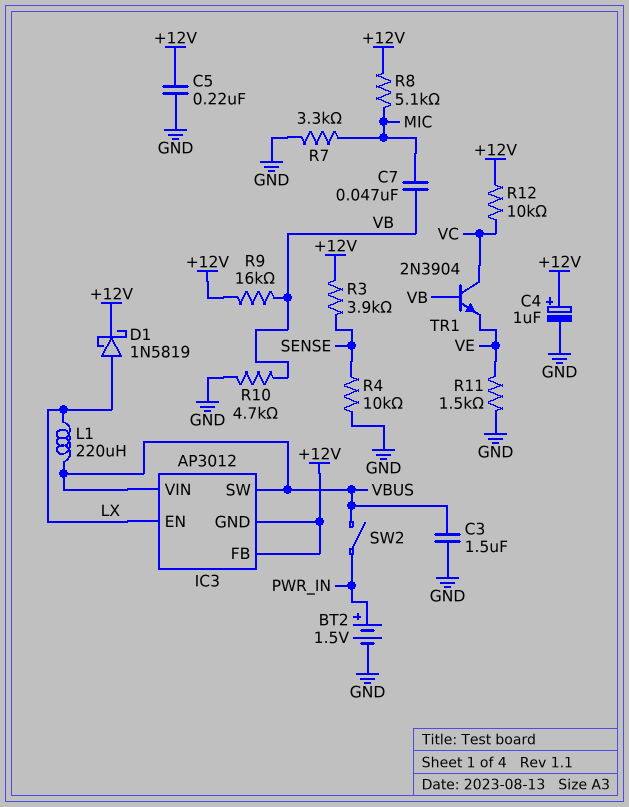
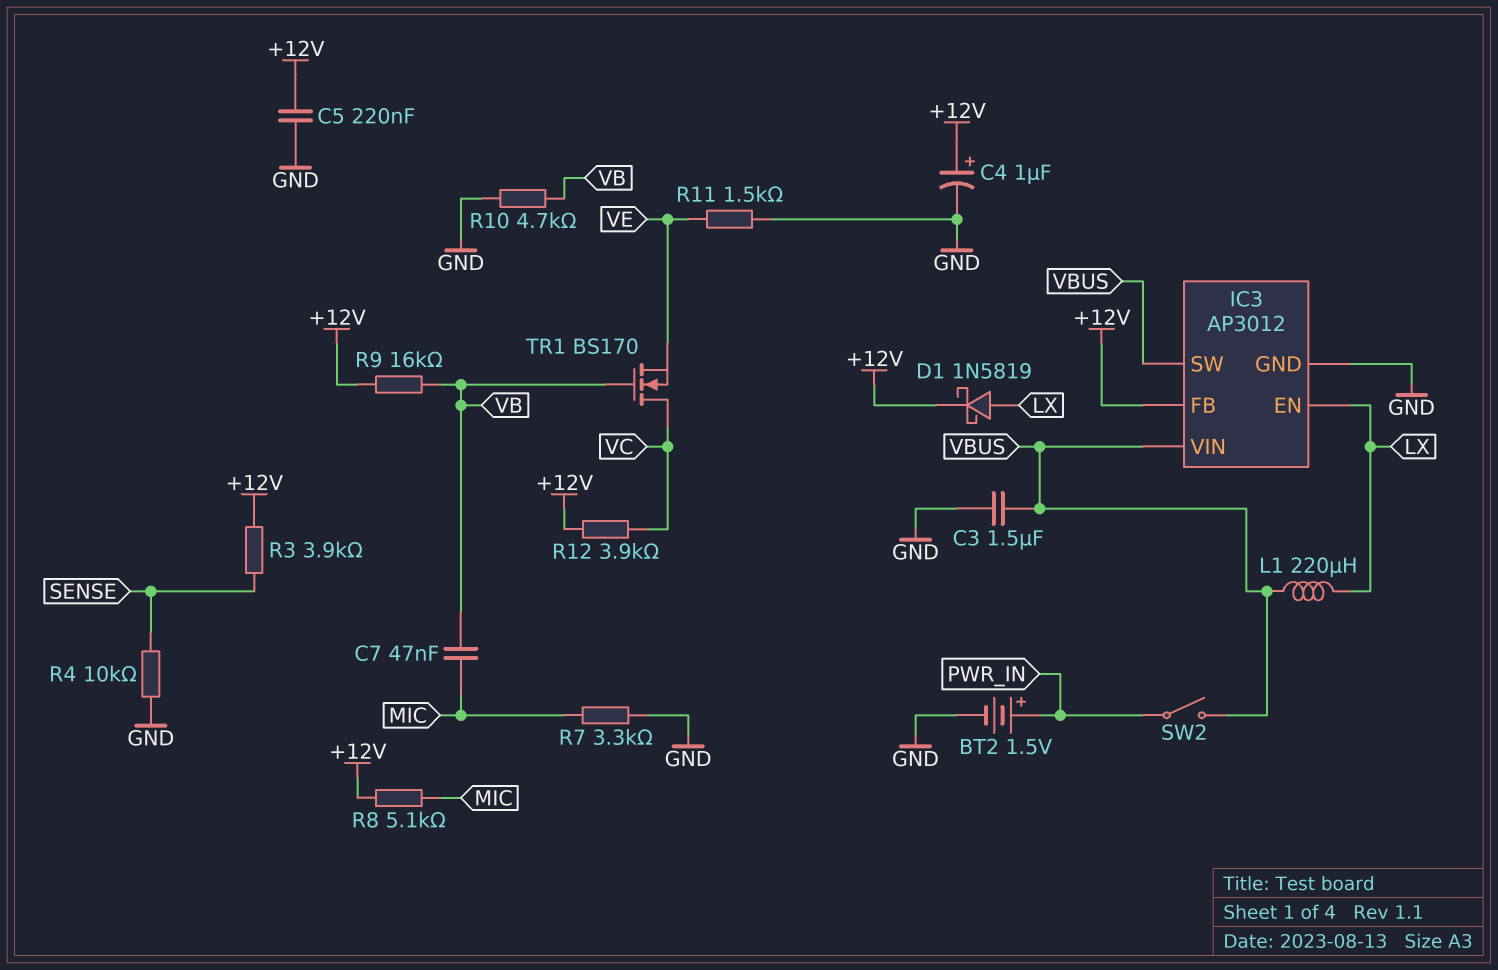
IC3 pin GND: +12V -> GND
R12: 10k (+12V, VC) -> 3.9k (+12V, VC)
TR1: NPN 2N3904 (B VB, C VC, E VE) -> NMOS BS170 (G VB, D VC, S VE)

